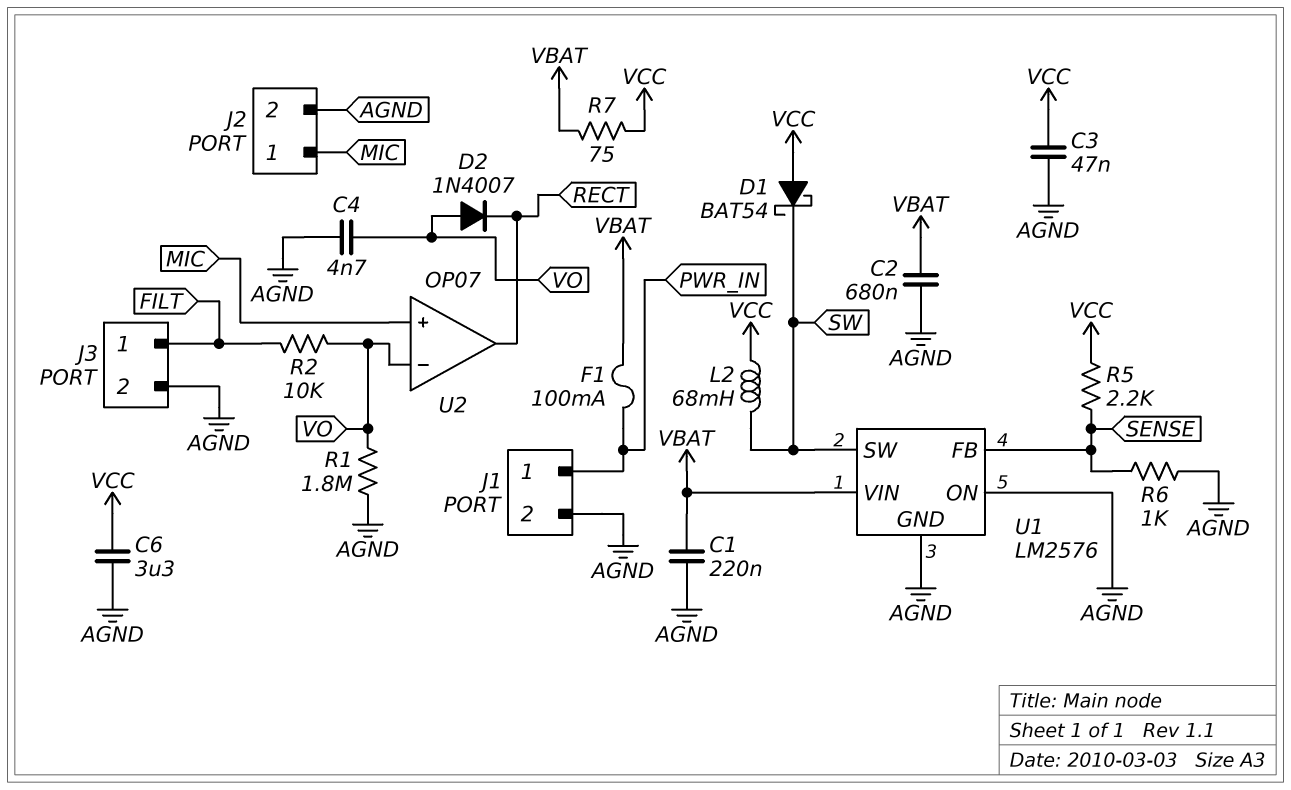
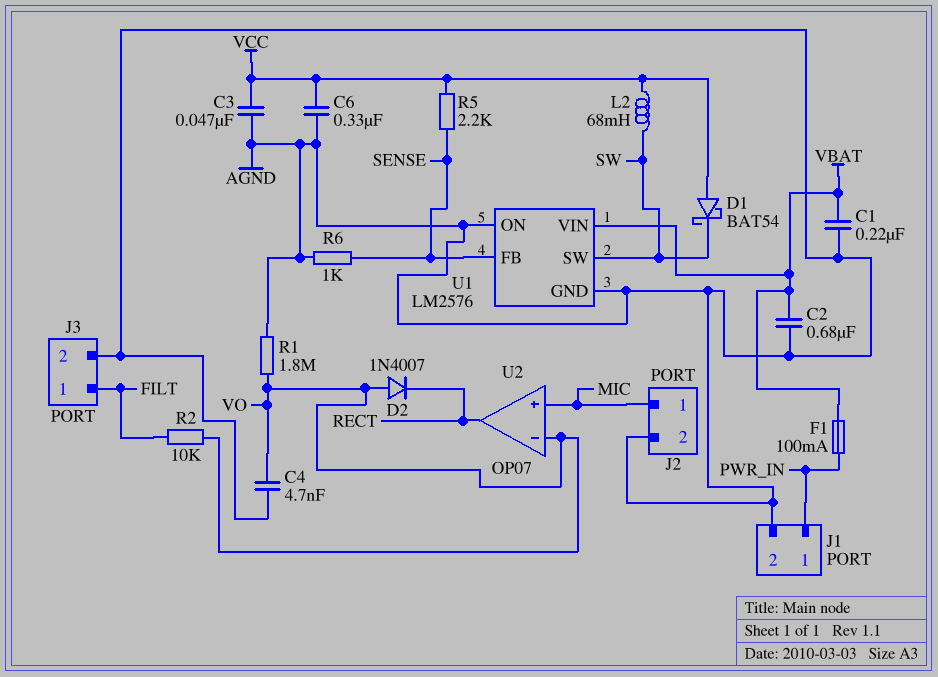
C6: 3.3uF (AGND, VCC) -> 330nF (AGND, VCC)
R7: 75 (VBAT, VCC) -> none

